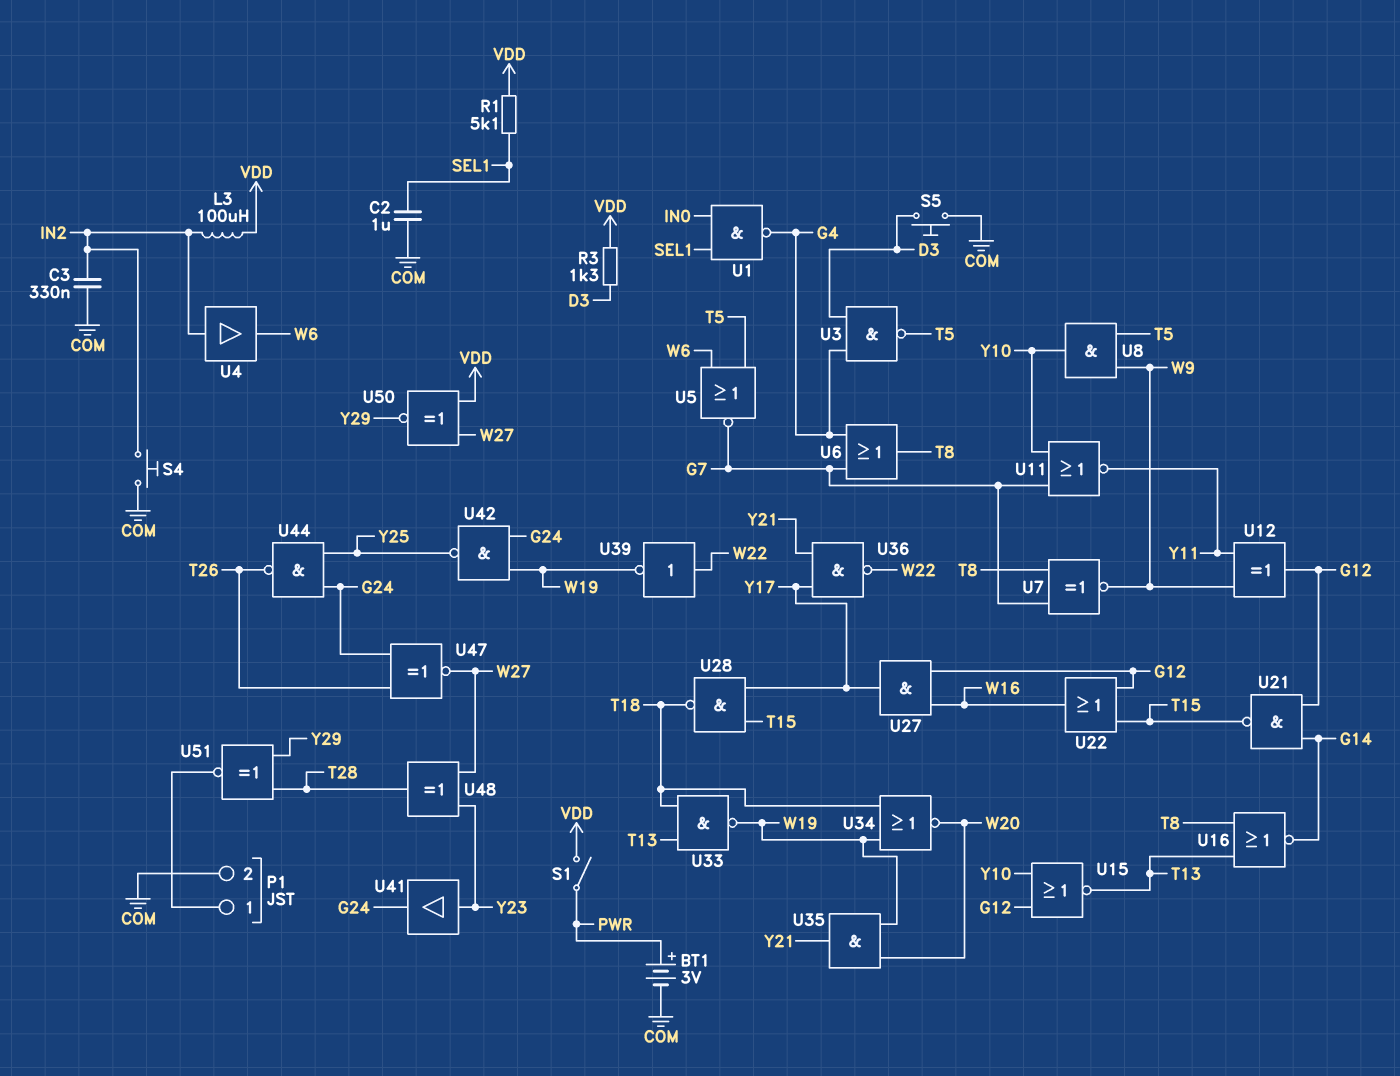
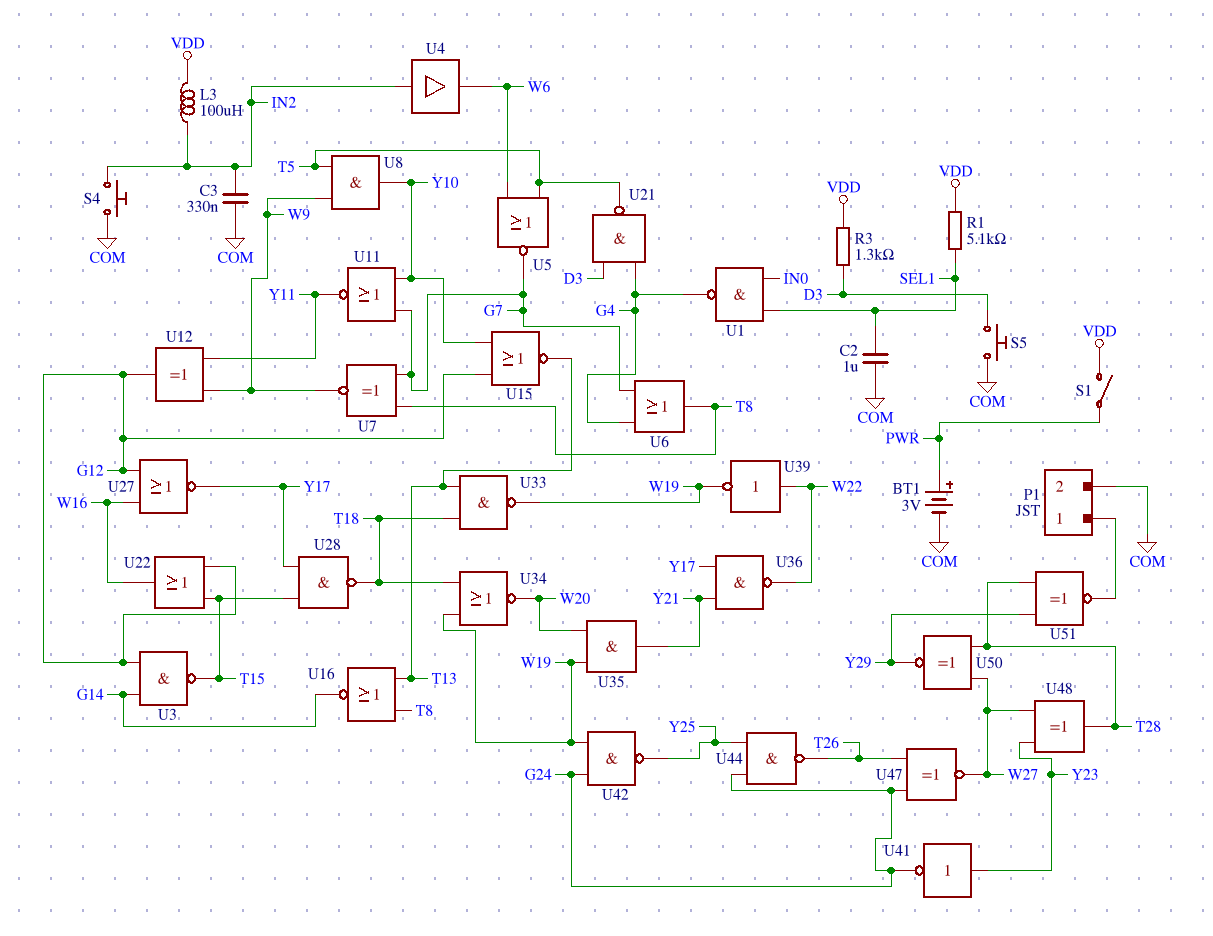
U3: NAND (in D3, in G4, out T5) -> NAND (in G12, in G14, out T15)
U21: NAND (in G12, in G14, out T15) -> NAND (in D3, in G4, out T5)
U27: AND (in G12, in W16, out Y17) -> NOR (in G12, in W16, out Y17)
U41: buffer (in Y23, out G24) -> NOT (in Y23, out G24)
U50: XNOR (in VDD, in W27, out Y29) -> XNOR (in T28, in W27, out Y29)

